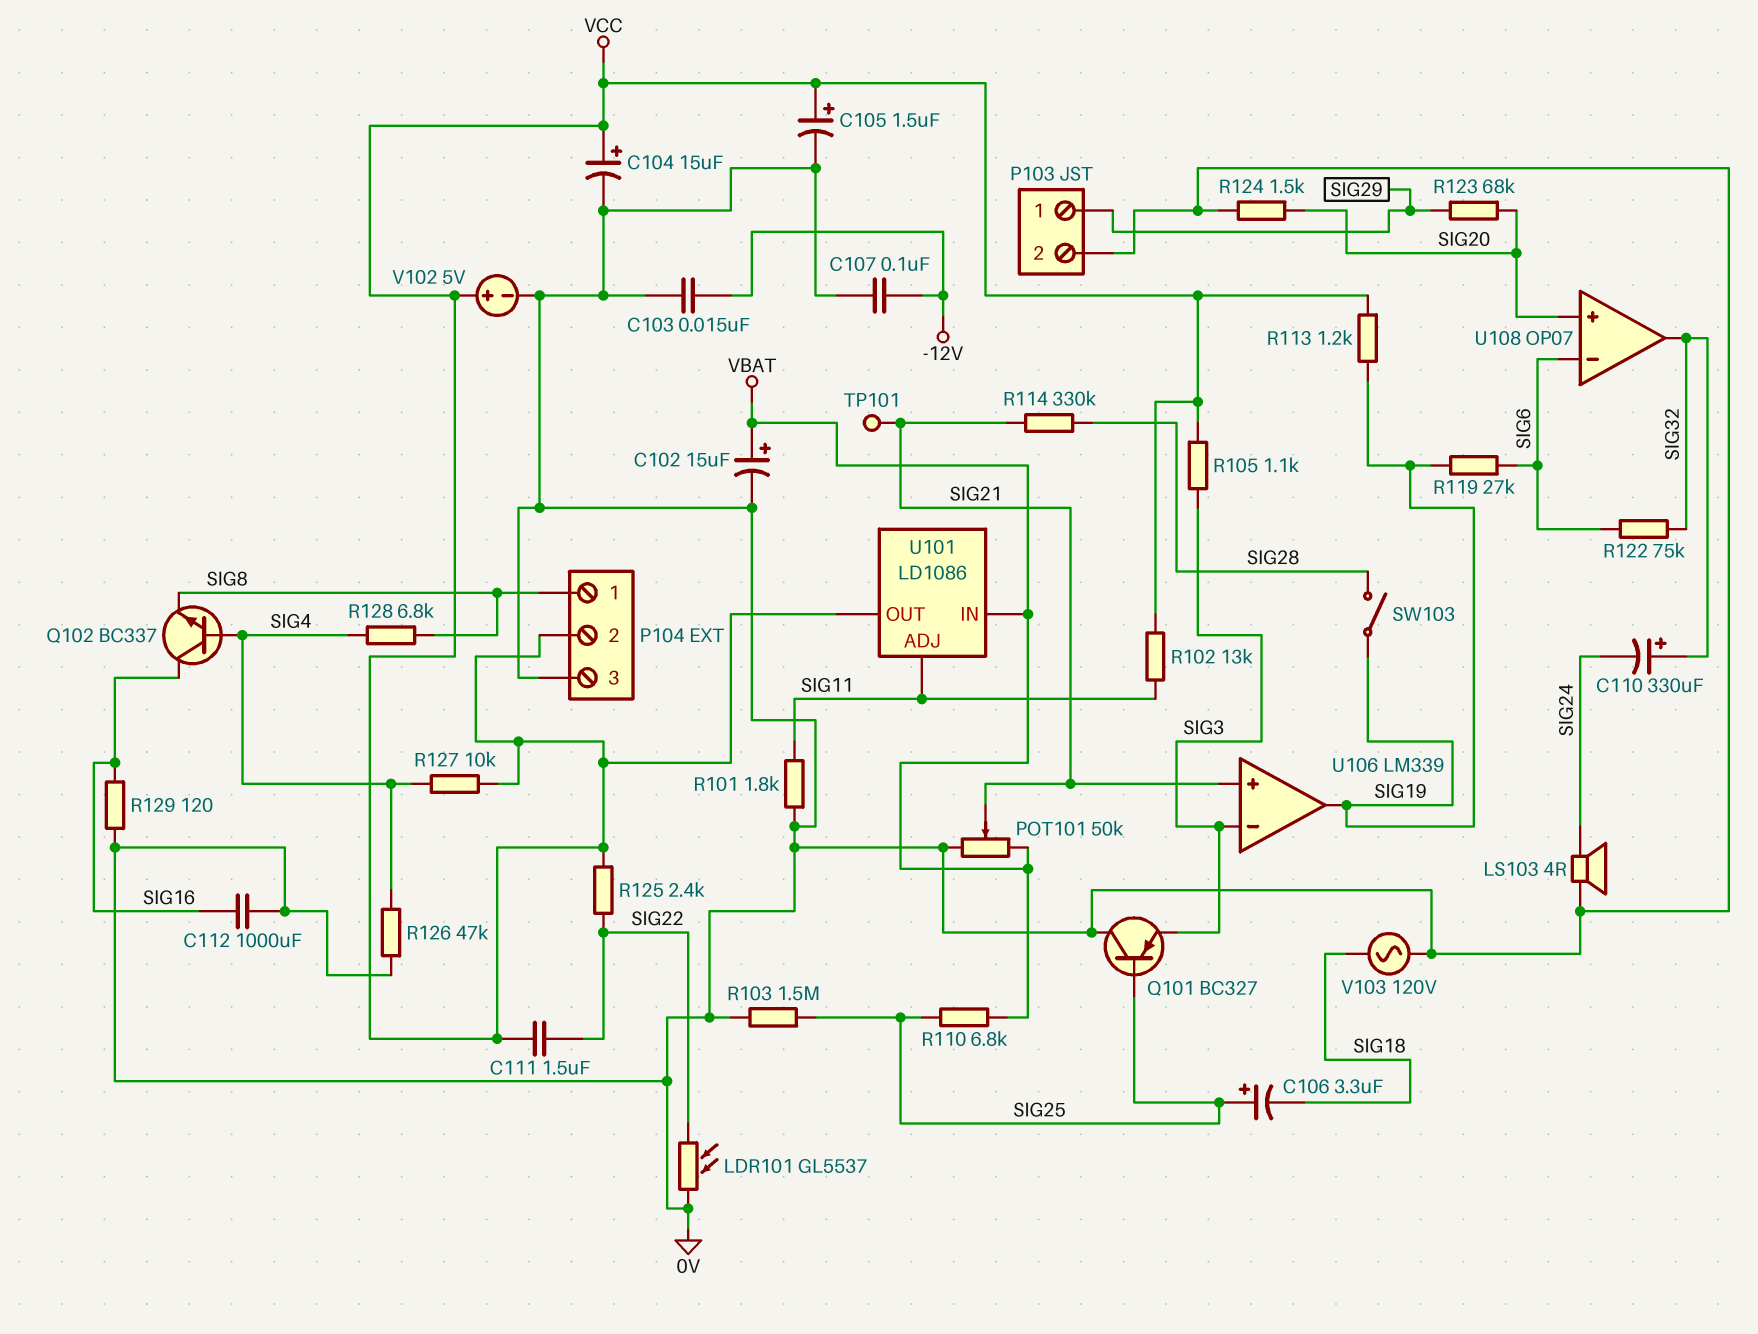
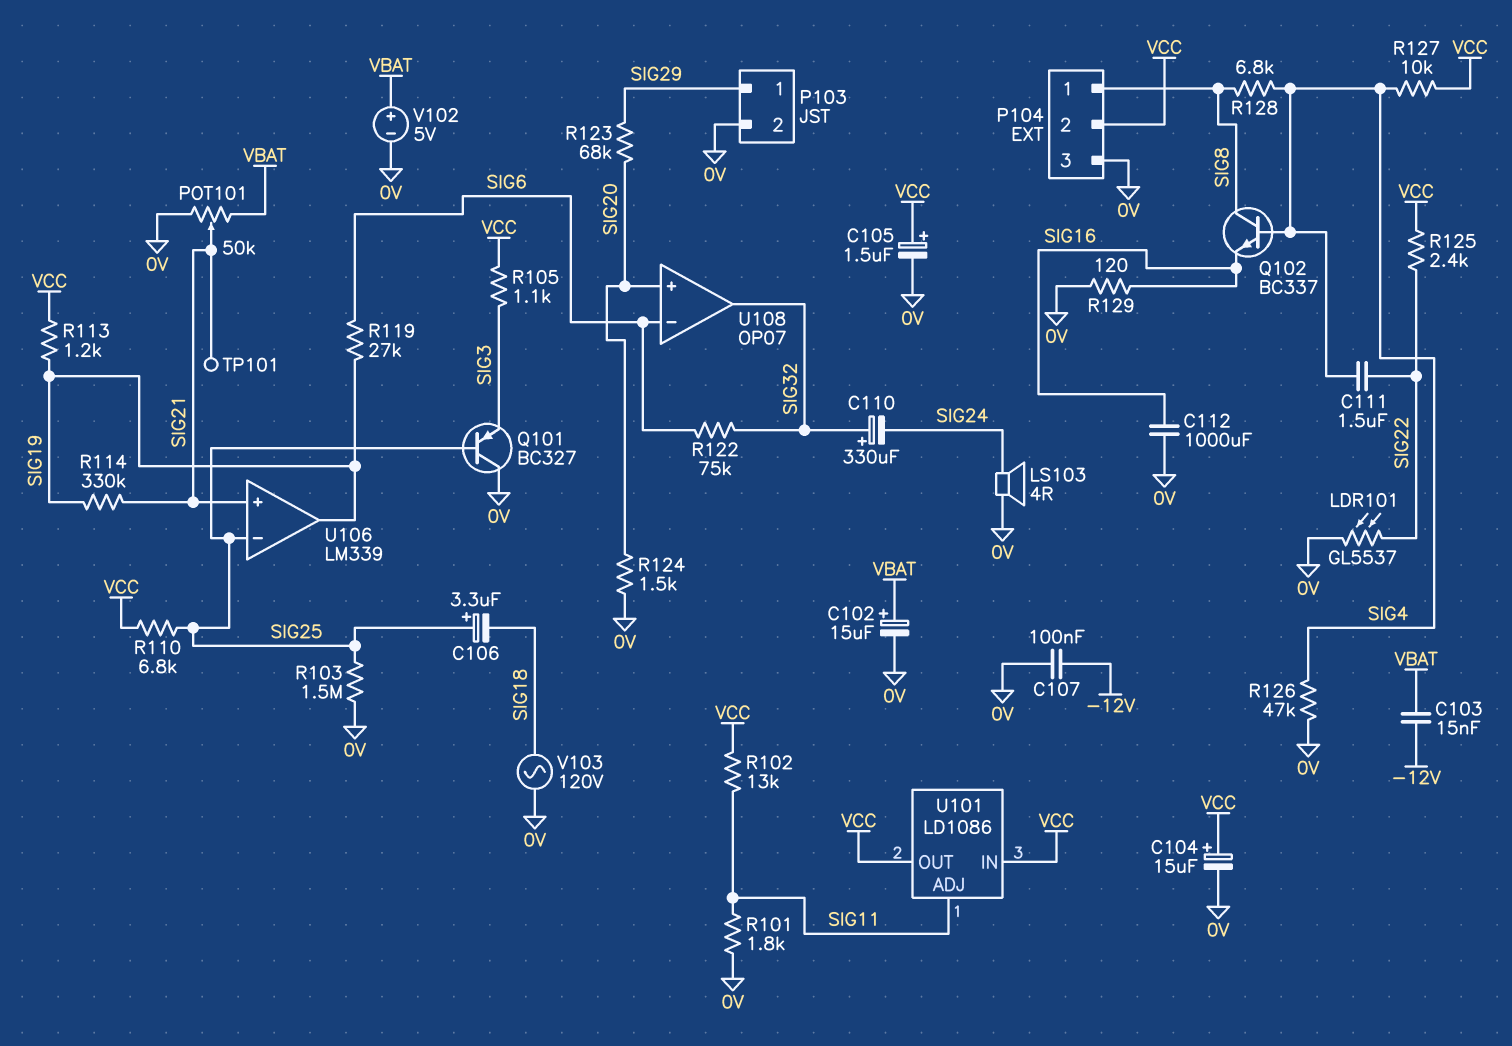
C103: 15nF (-12V, 0V) -> 15nF (-12V, VBAT)
C111: 1.5uF (SIG22, VCC) -> 1.5uF (SIG4, SIG22)
Q102: NPN BC337 (B SIG4, C SIG16, E SIG8) -> NPN BC337 (B SIG4, C SIG8, E SIG16)
R110: 6.8k (SIG25, VBAT) -> 6.8k (SIG25, VCC)
R114: 330k (SIG21, SIG28) -> 330k (SIG19, SIG21)
SW103: switch (SIG19, SIG28) -> none
U101 pin IN: VBAT -> VCC
U106 pin in-: SIG3 -> SIG25
V102: 5V (plus VCC, minus 0V) -> 5V (plus VBAT, minus 0V)

